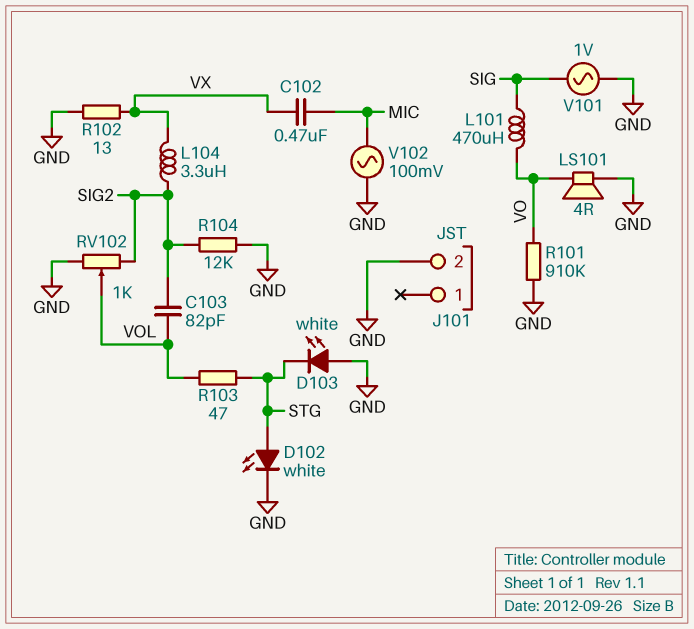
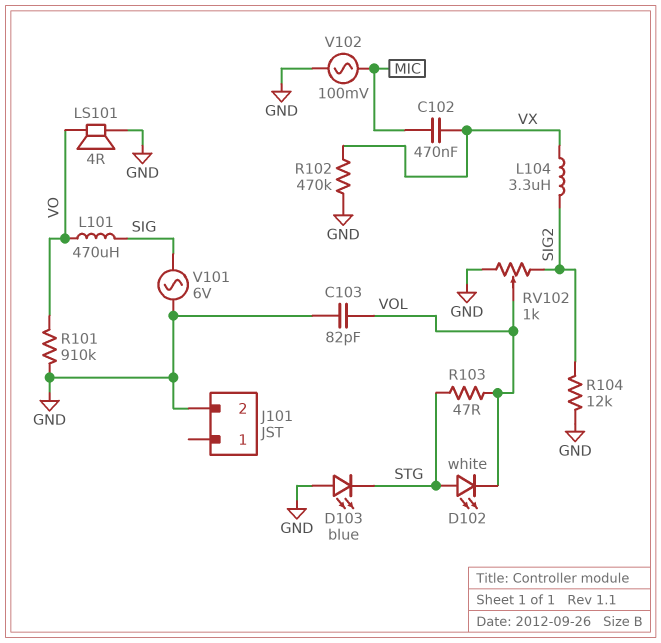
C103: 82pF (SIG2, VOL) -> 82pF (GND, VOL)
D102: LED white (A STG, K GND) -> LED white (A STG, K VOL)
D103: LED white (A GND, K STG) -> LED blue (A GND, K STG)
R102: 13 (GND, VX) -> 470k (GND, VX)
V101: AC 1V (GND, SIG) -> AC 6V (GND, SIG)

